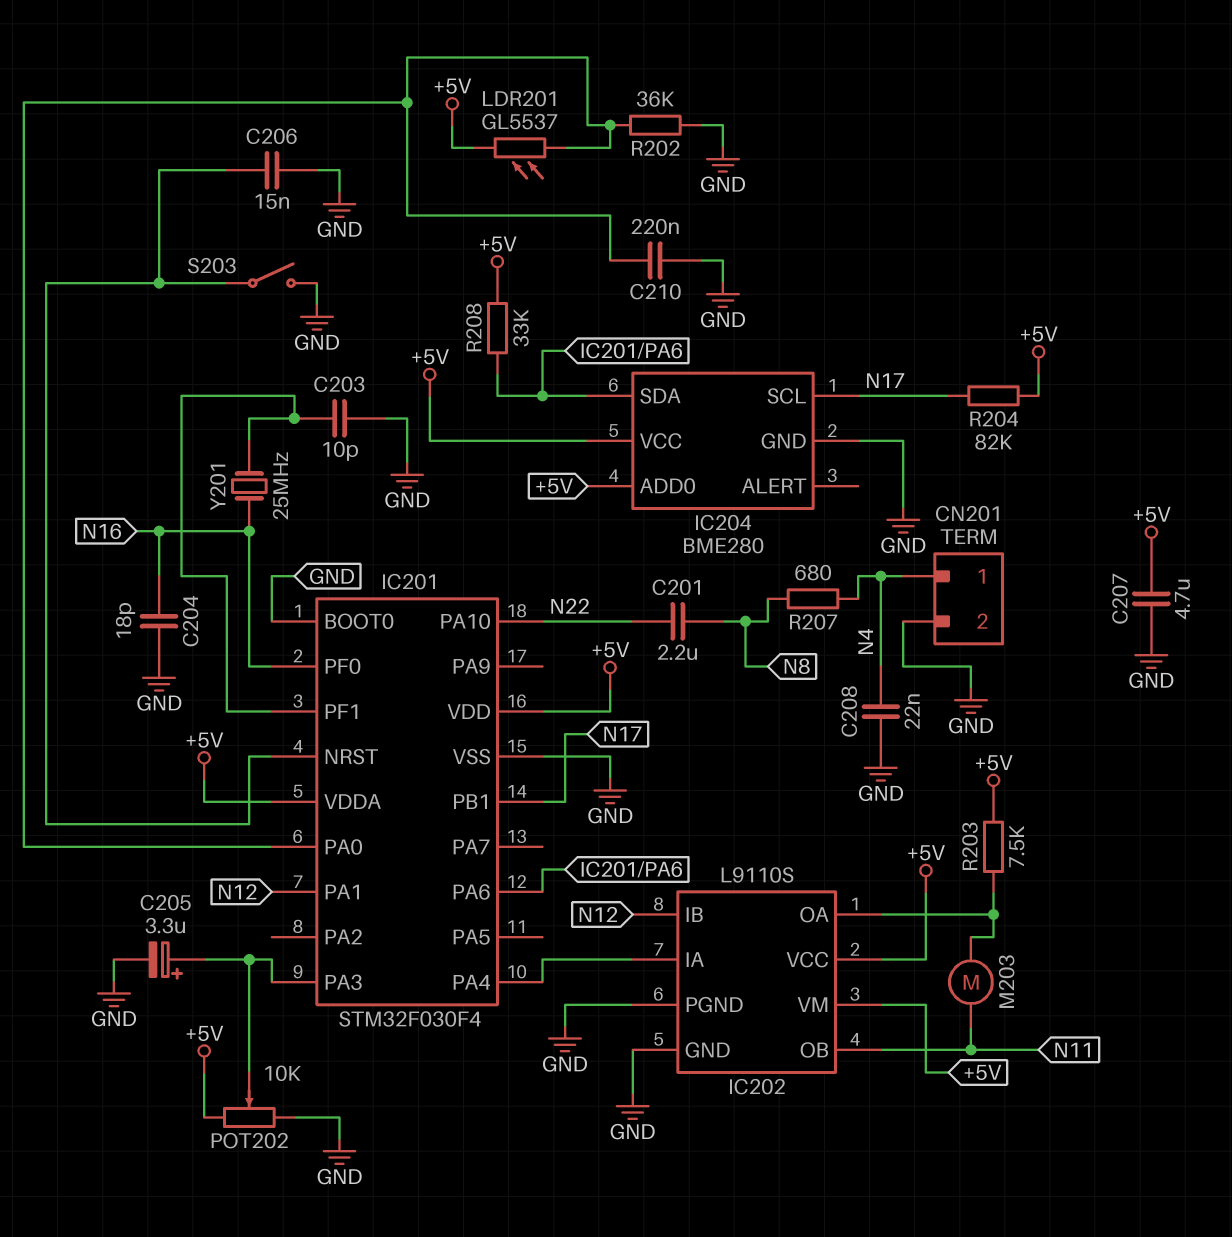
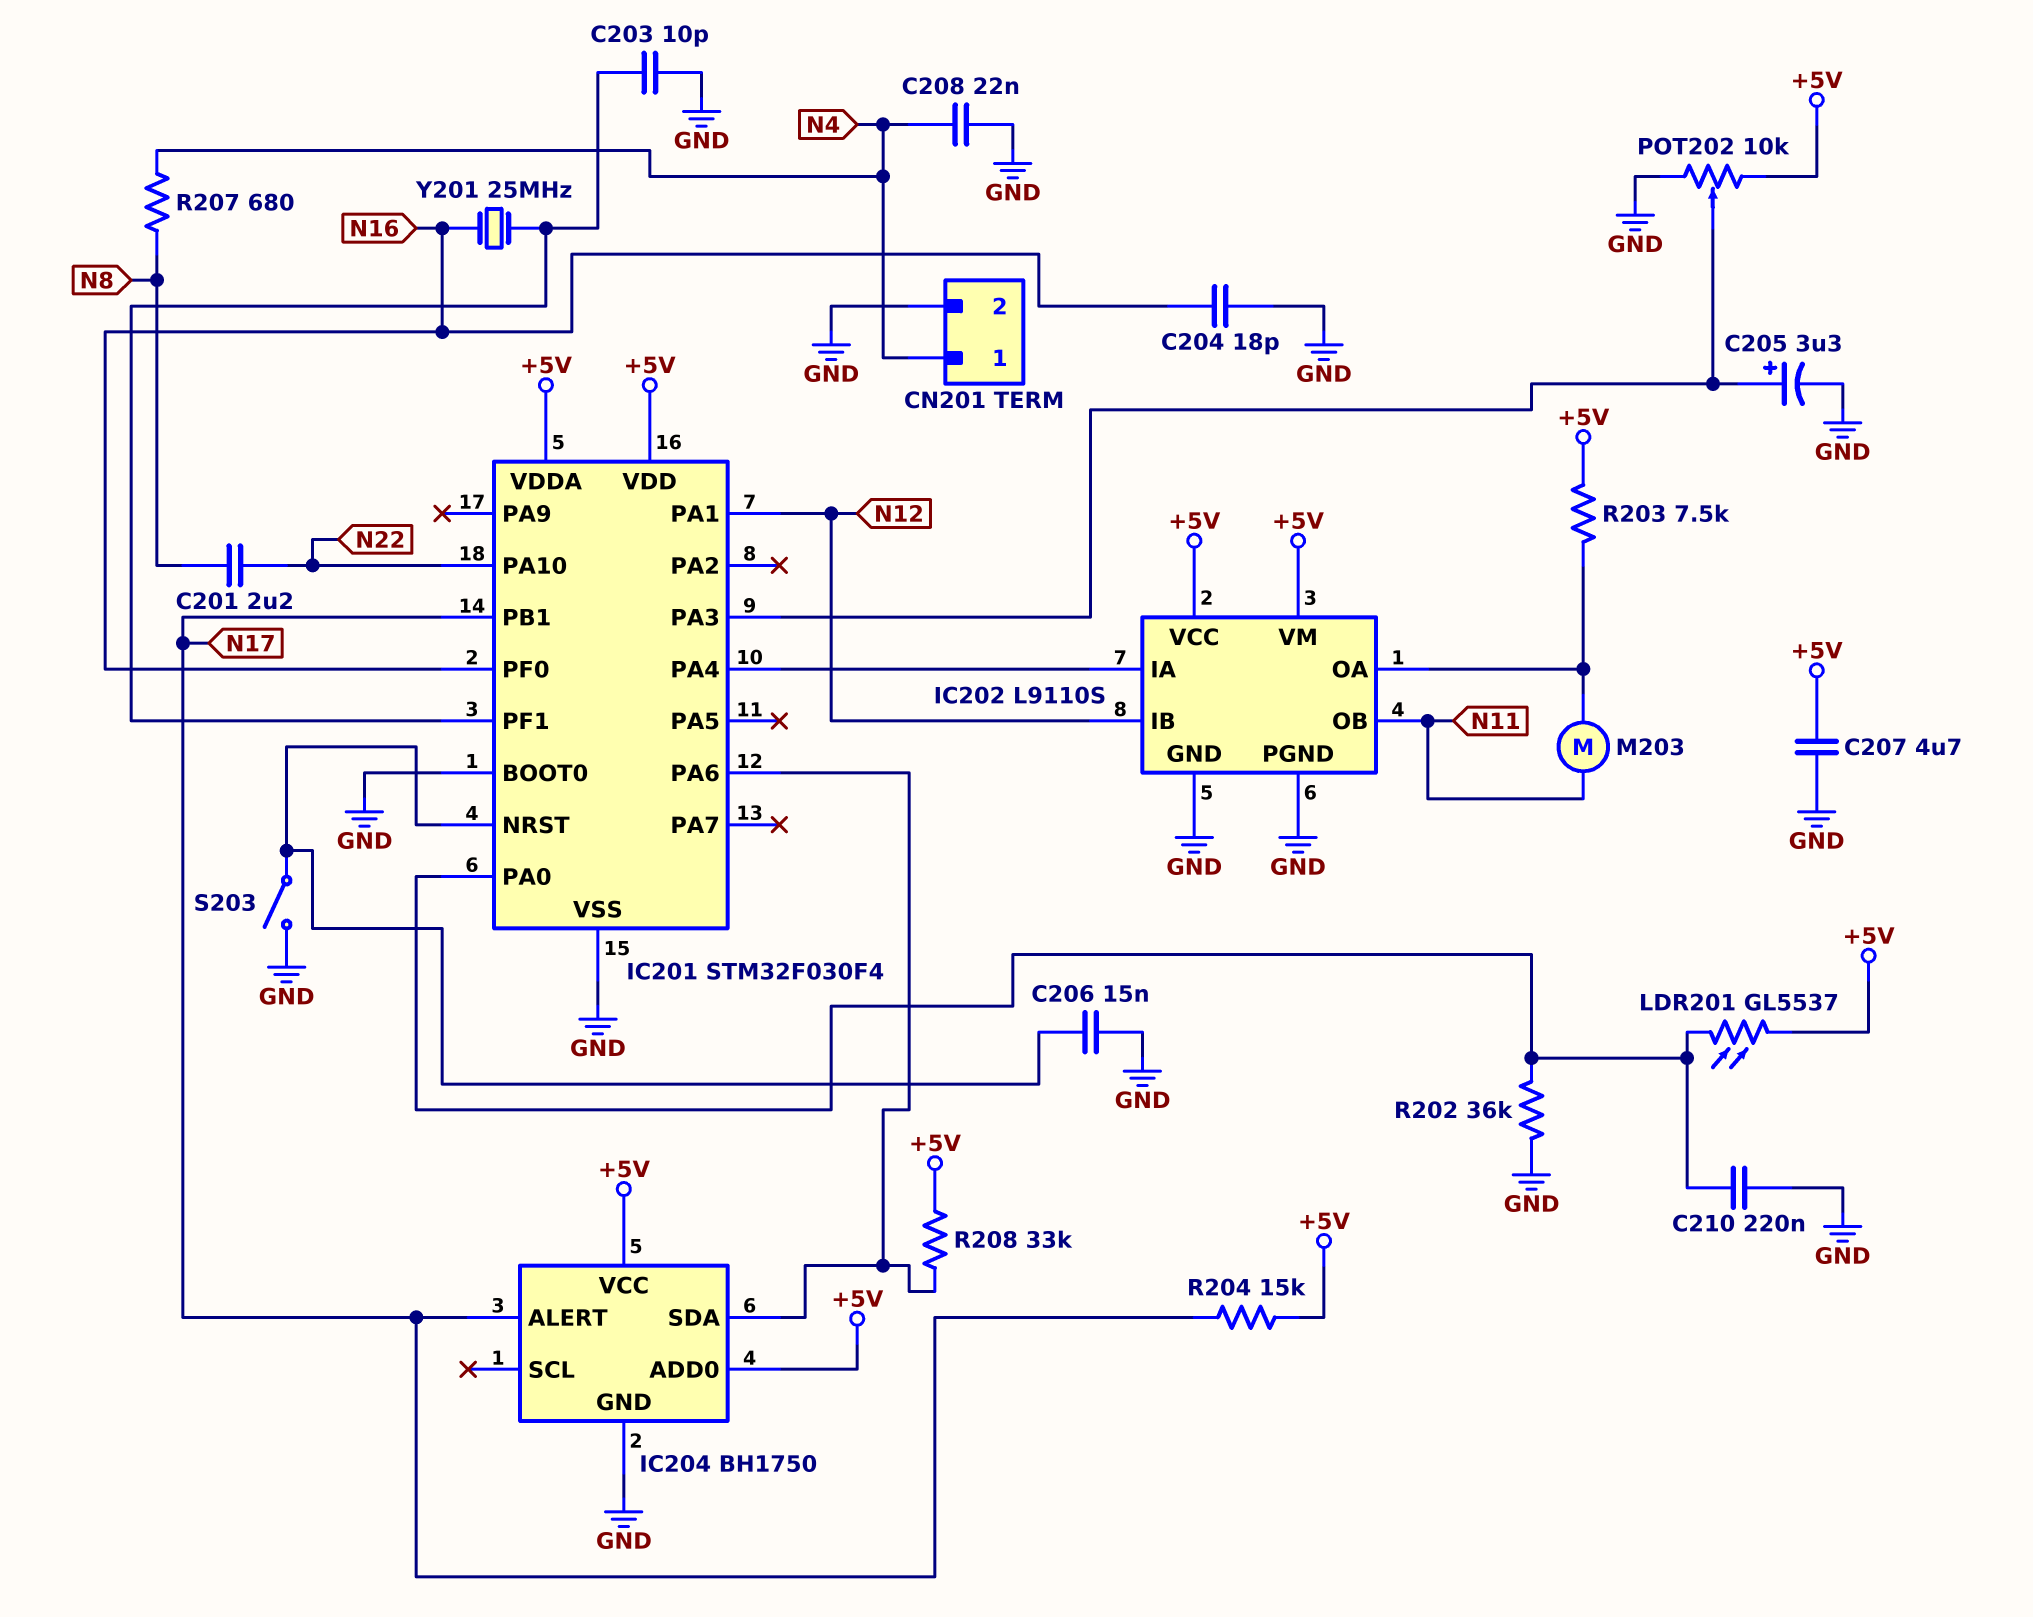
IC204: BME280 -> BH1750
IC204 pin ALERT: none -> N17
IC204 pin SCL: N17 -> none
R204: 82k (+5V, N17) -> 15k (+5V, N17)

